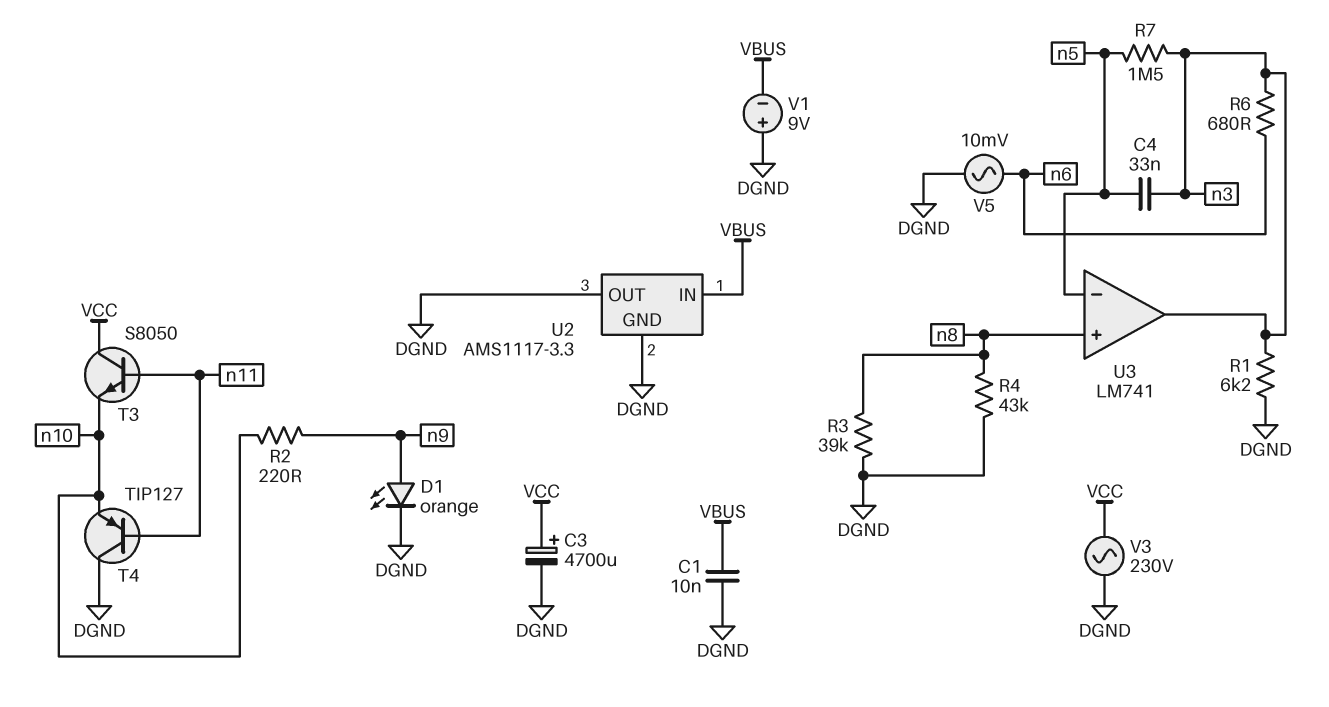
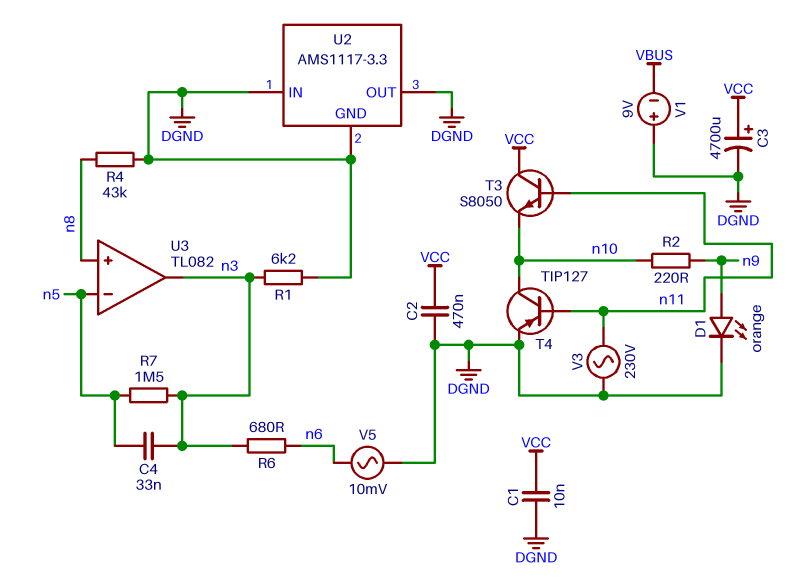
C1: 10nF (DGND, VBUS) -> 10nF (DGND, VCC)
C2: none -> 470nF (DGND, VCC)
R3: 39k (DGND, n8) -> none
T4: PNP TIP127 (B n11, C DGND, E n10) -> PNP TIP127 (B n11, C n10, E DGND)
U2 pin IN: VBUS -> DGND
U3: LM741 -> TL082
V3: AC 230V (DGND, VCC) -> AC 230V (DGND, n11)

